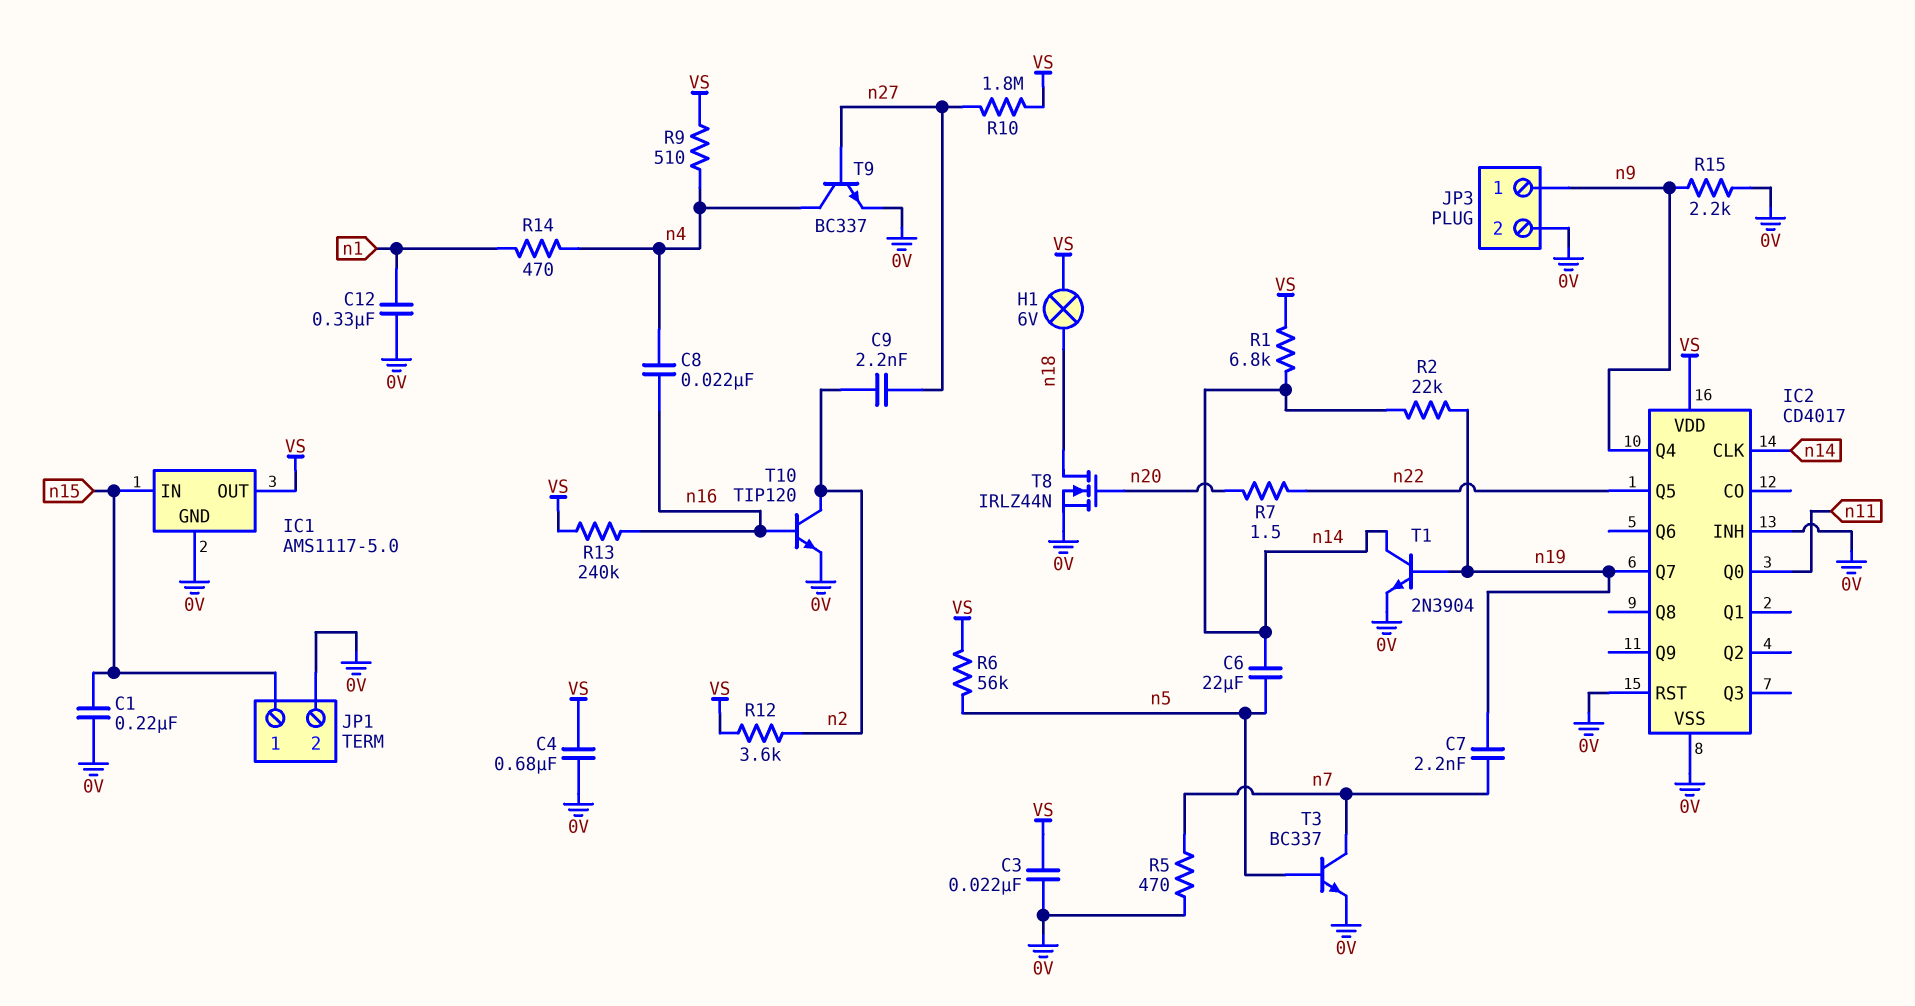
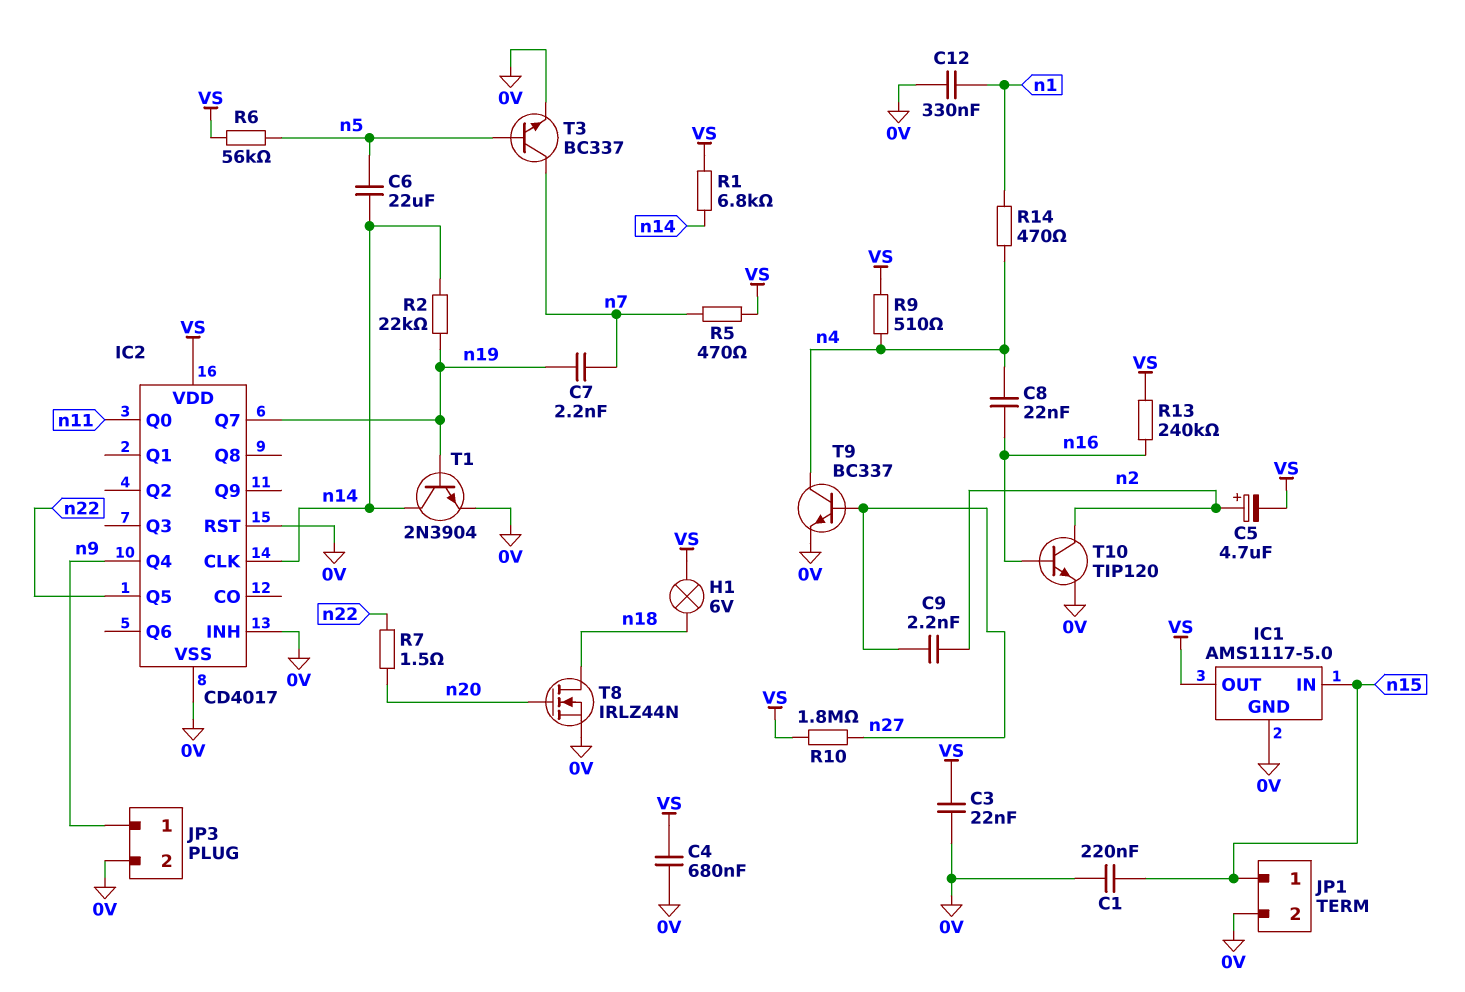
C5: none -> 4.7uF (plus n2, minus VS)
R5: 470 (0V, n7) -> 470 (VS, n7)
R12: 3.6k (VS, n2) -> none
R15: 2.2k (0V, n9) -> none

